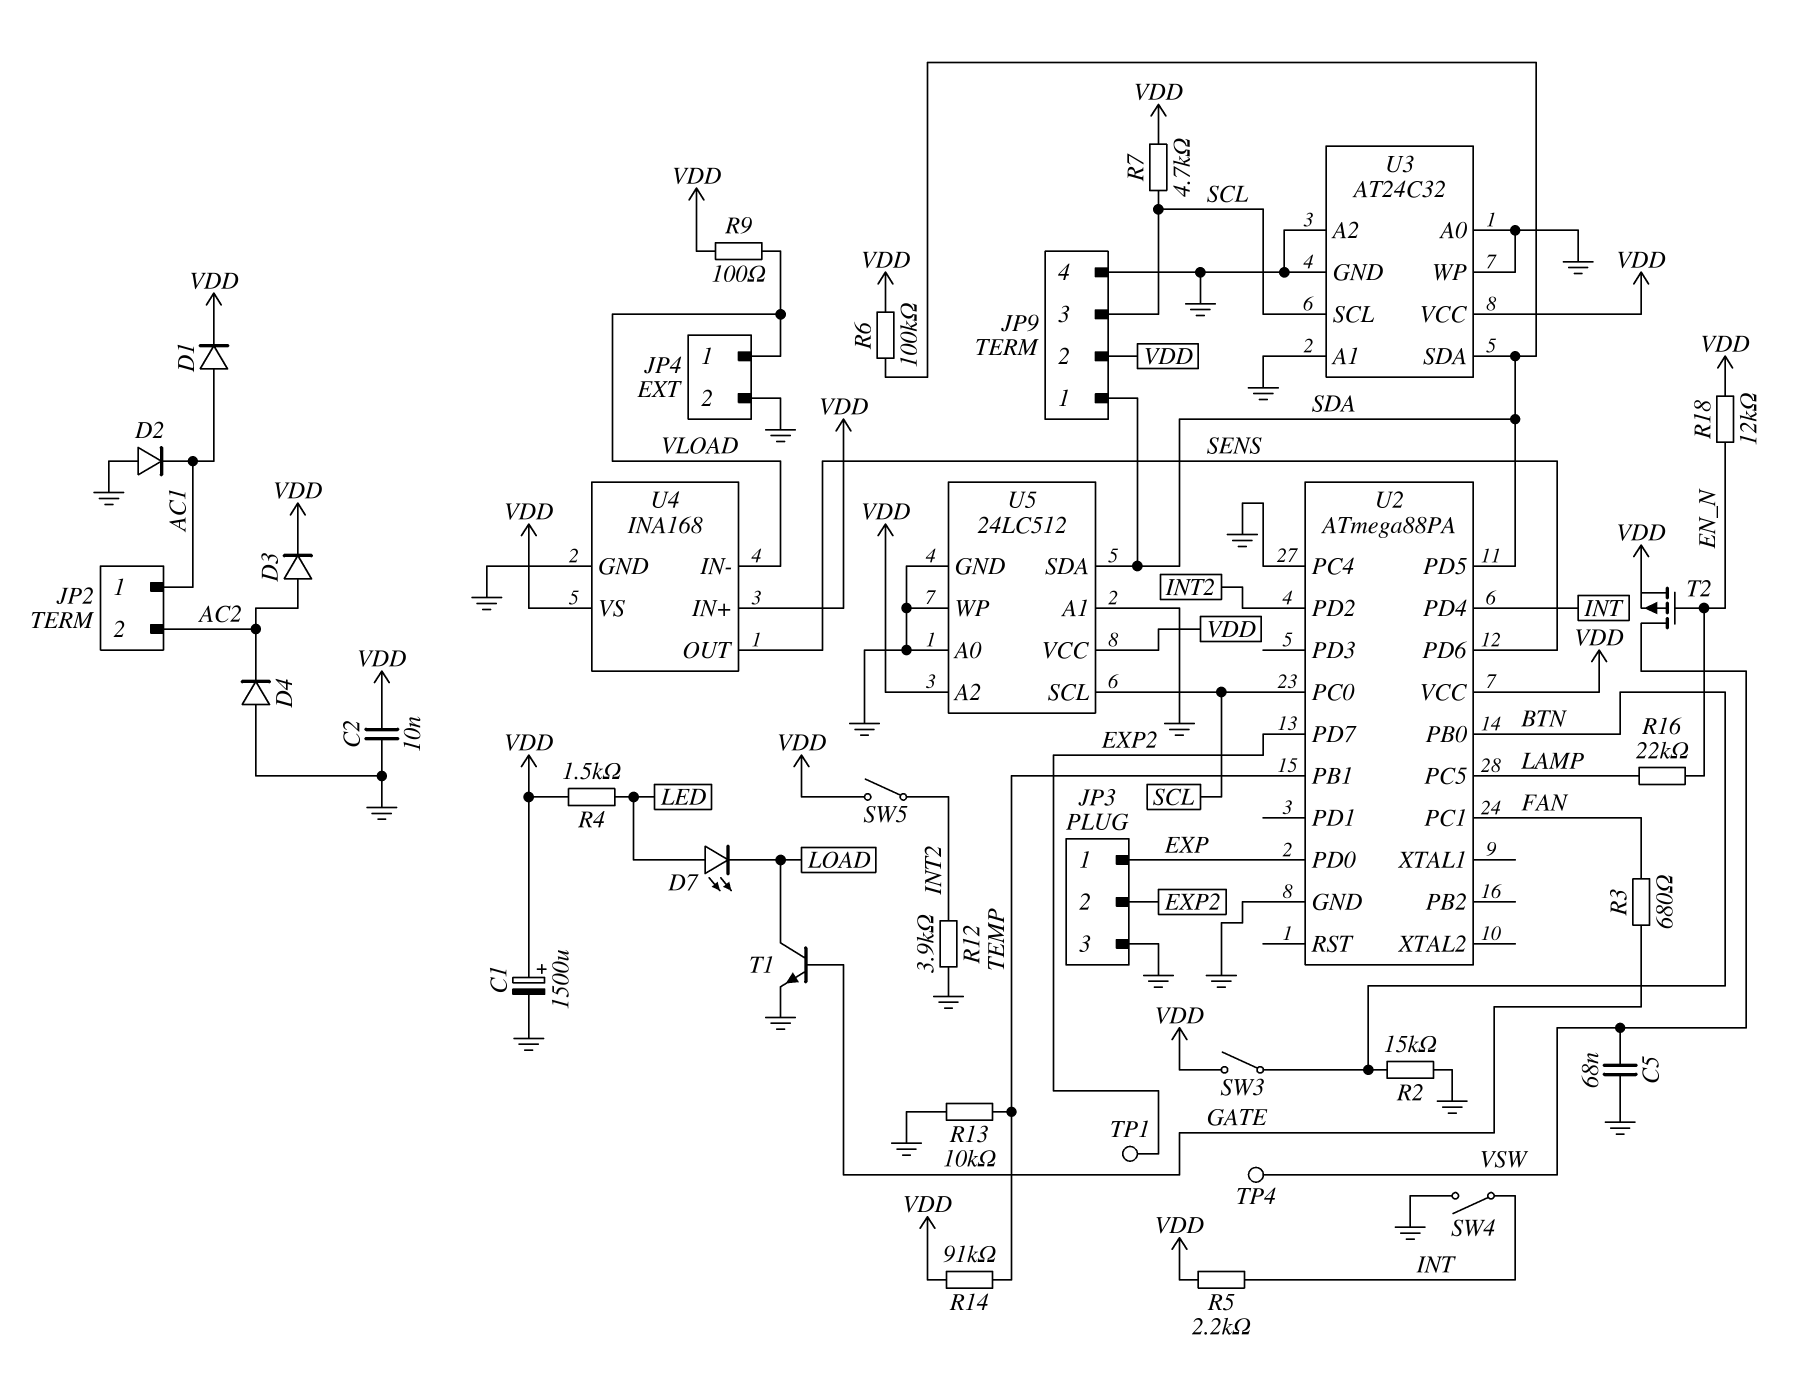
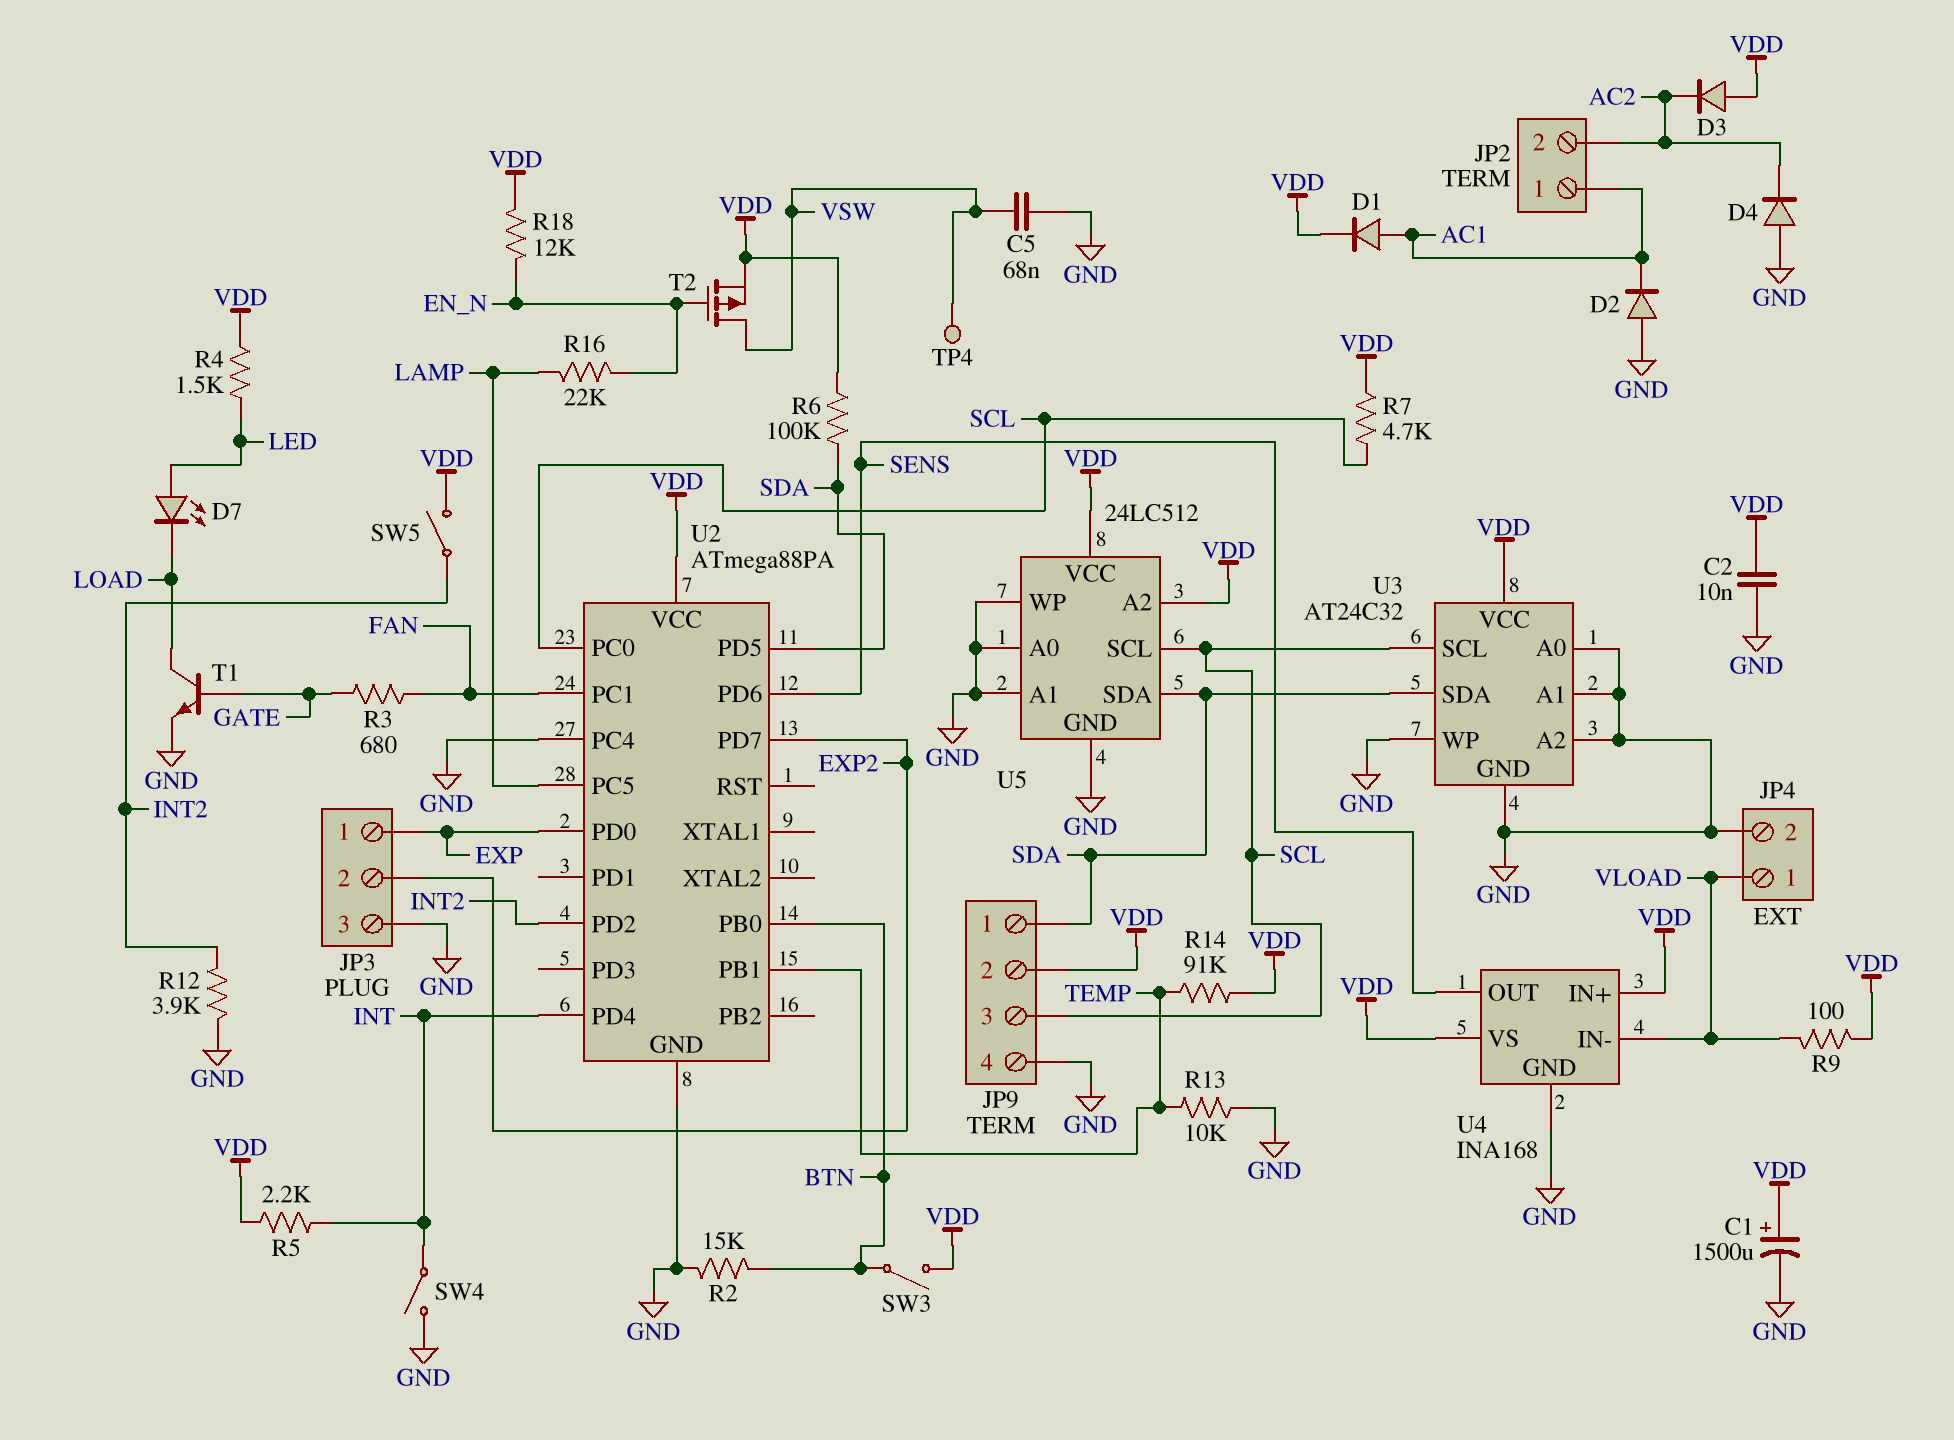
D3: diode (A AC2, K VDD) -> diode (A VDD, K AC2)
TP1: test point (EXP2) -> none

